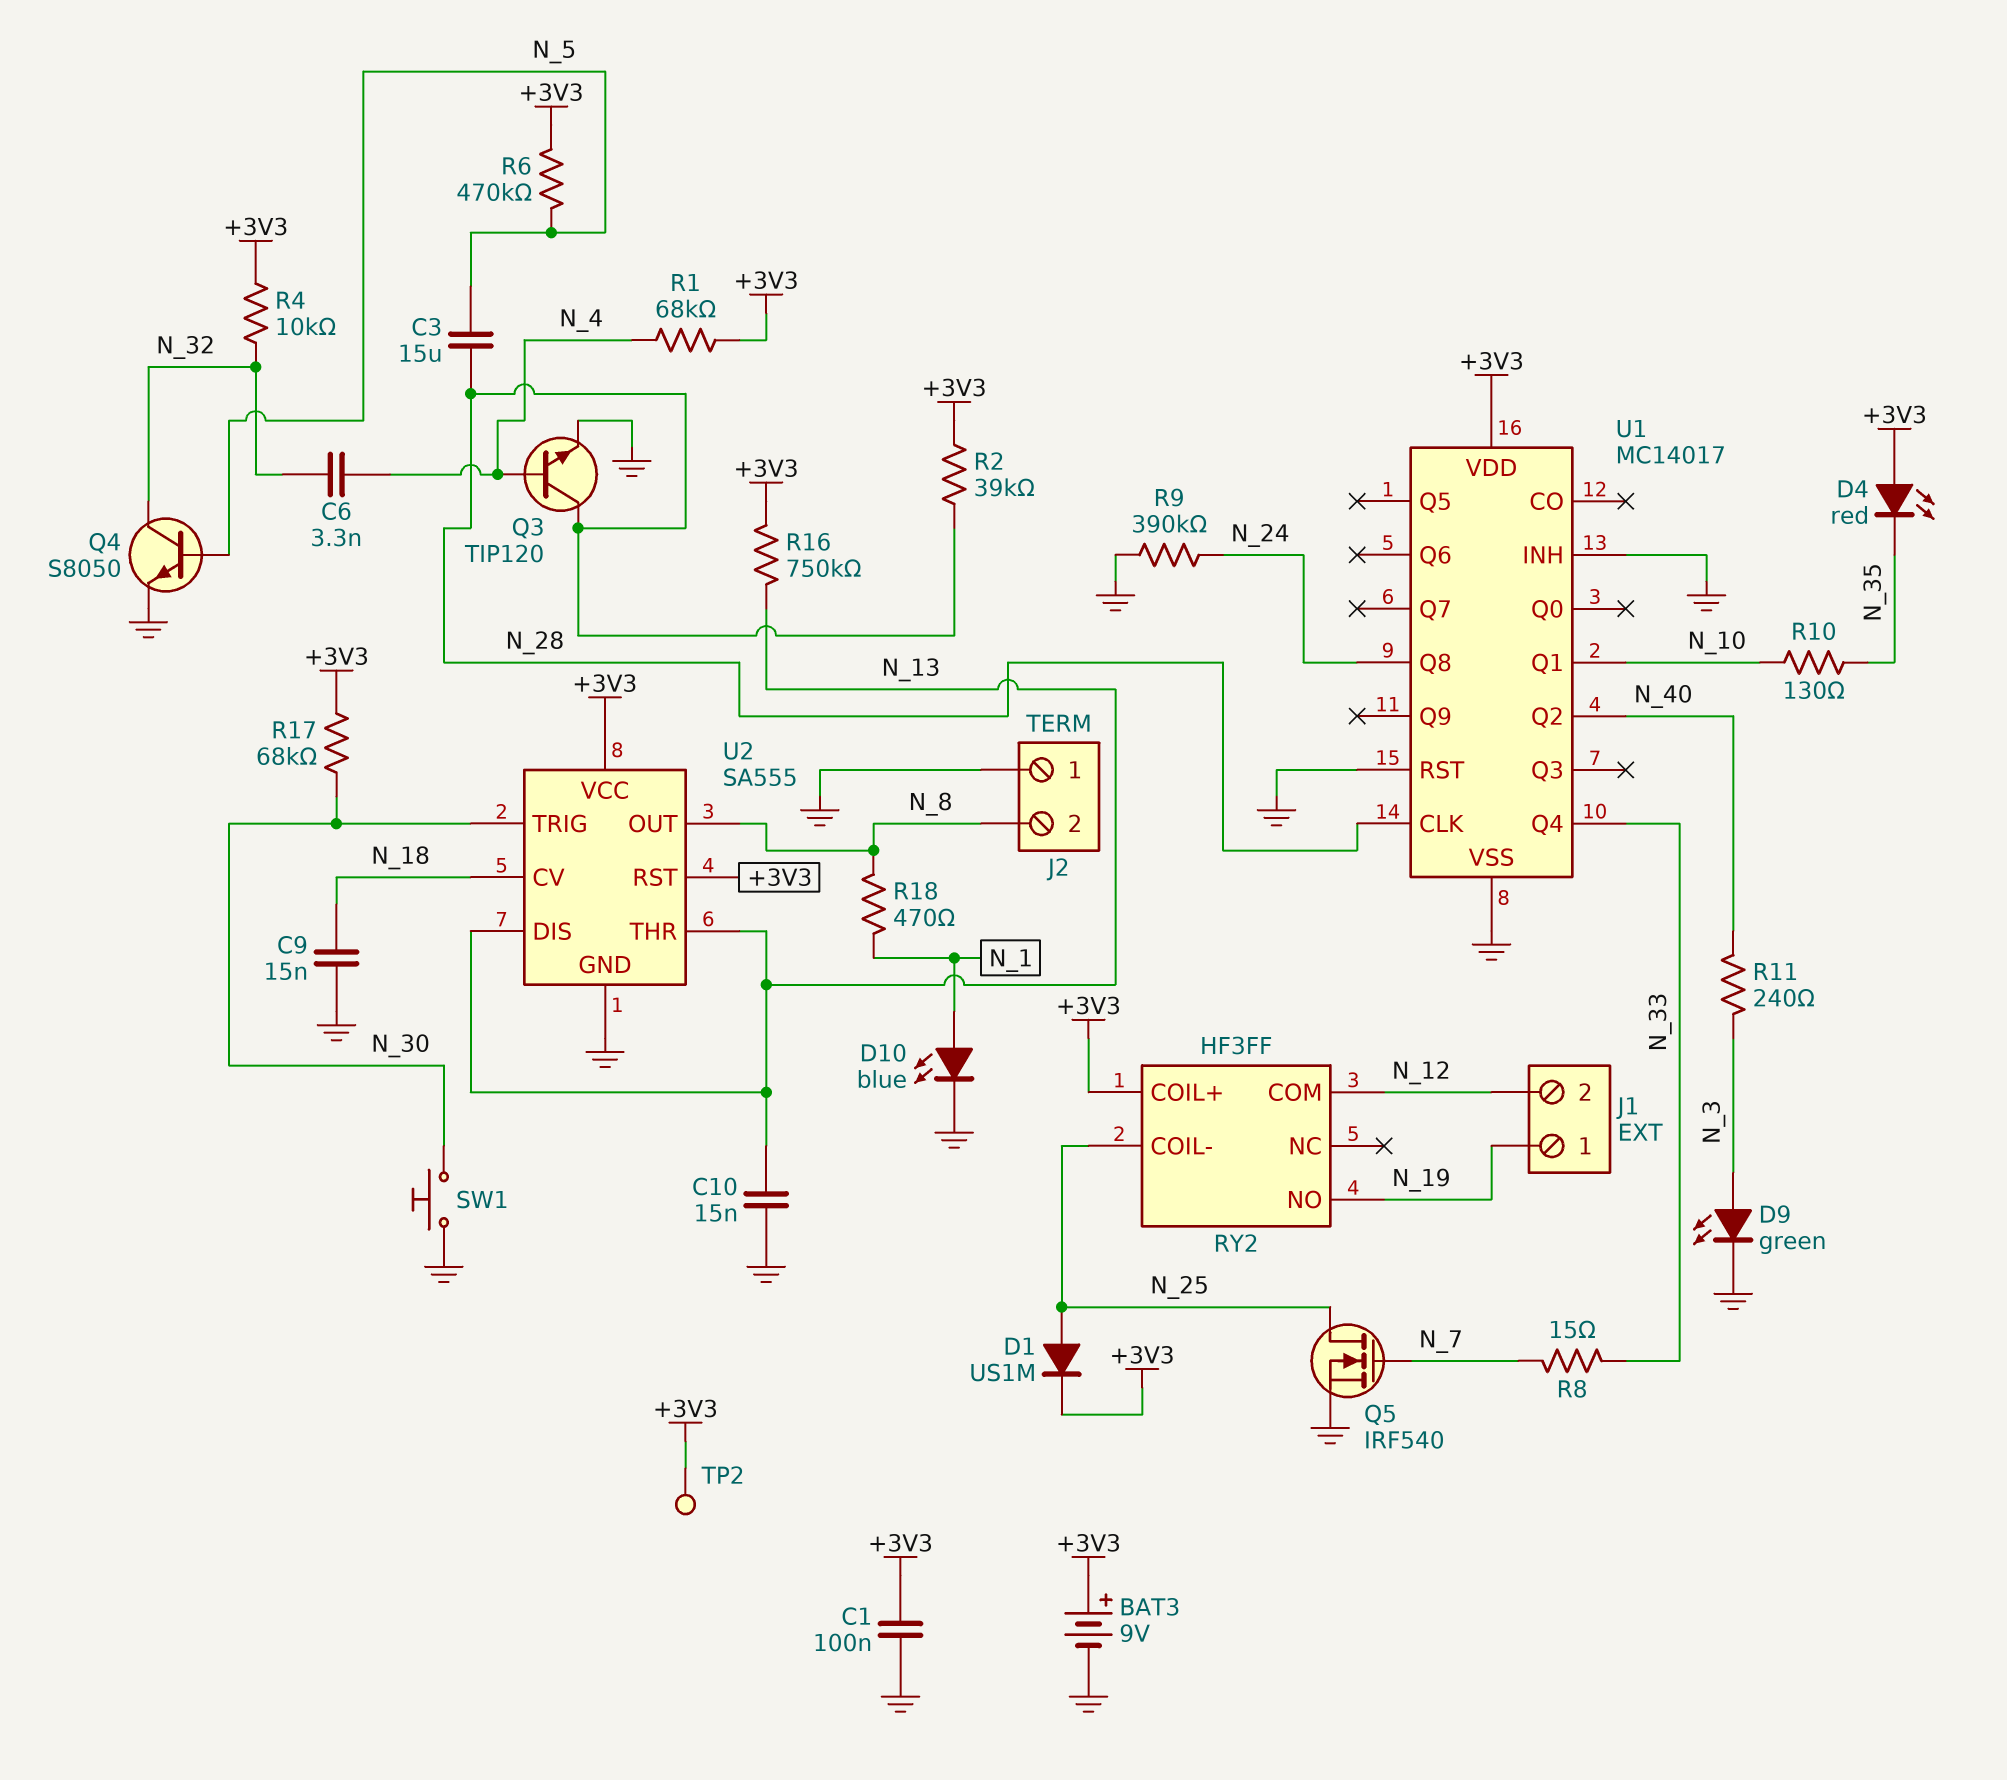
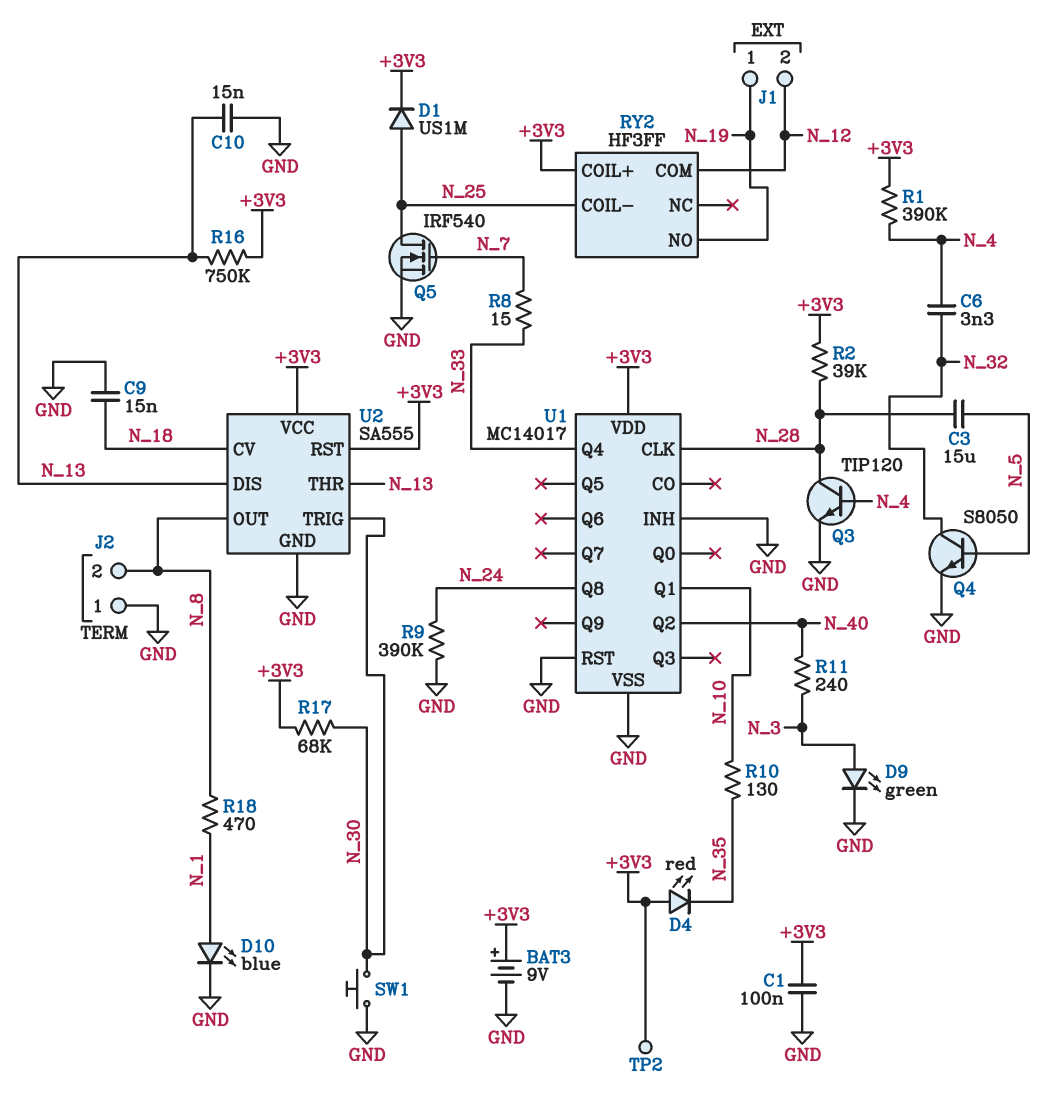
R1: 68k (+3V3, N_4) -> 390k (+3V3, N_4)
R4: 10k (+3V3, N_32) -> none
R6: 470k (+3V3, N_5) -> none

